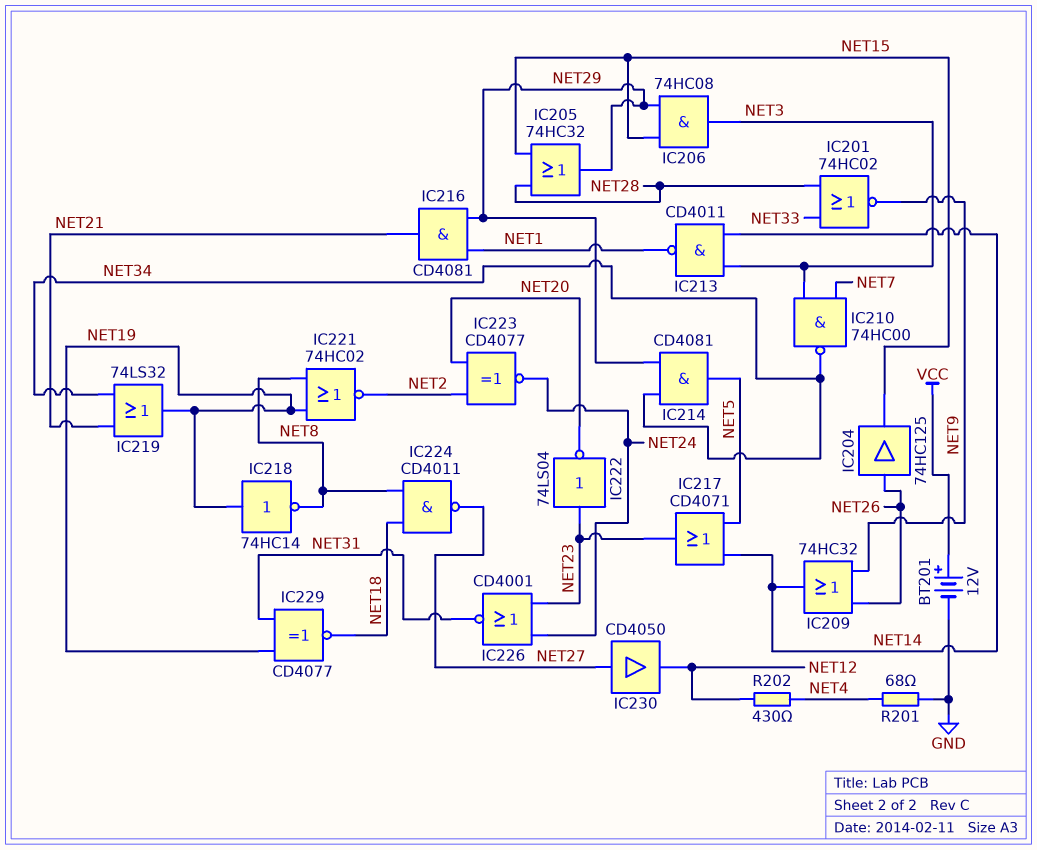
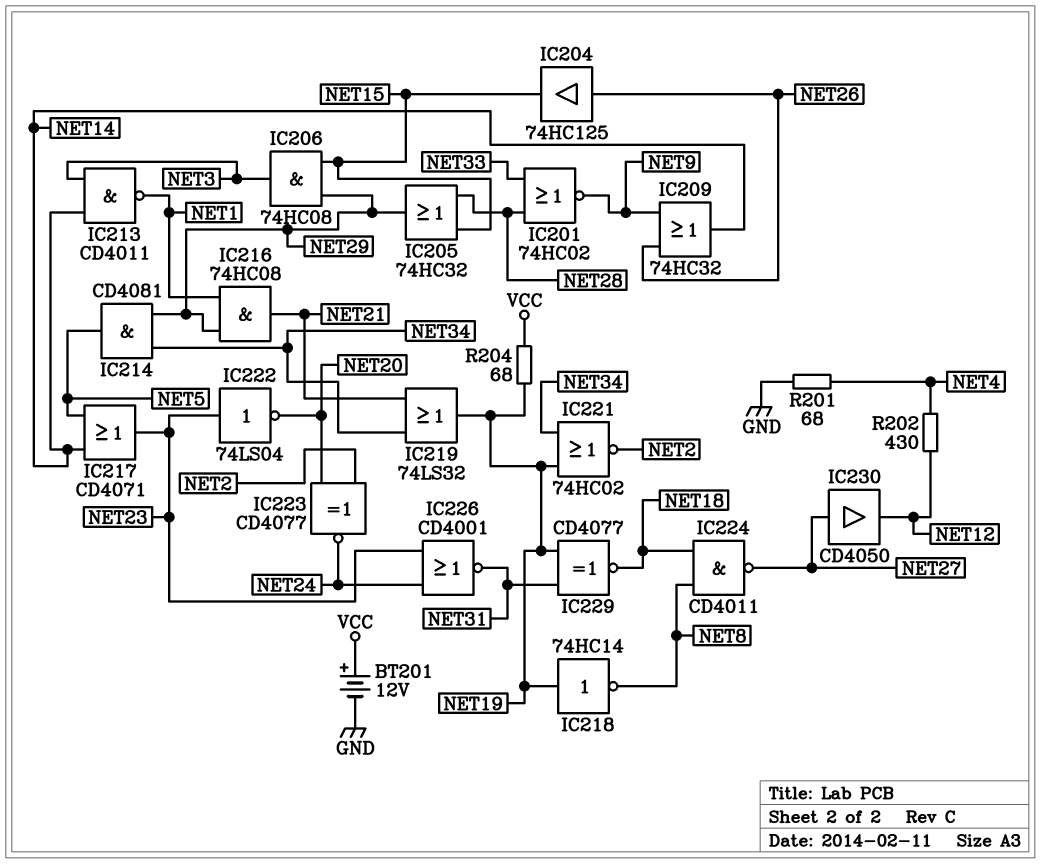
IC210: NAND 74HC00 (in NET3, in NET7, out NET34) -> none
IC216: AND CD4081 (in NET1, in NET29, out NET21) -> AND 74HC08 (in NET1, in NET29, out NET21)
IC221: NOR 74HC02 (in NET8, in NET19, out NET2) -> NOR 74HC02 (in NET19, in NET34, out NET2)
R204: none -> 68 (NET19, VCC)

